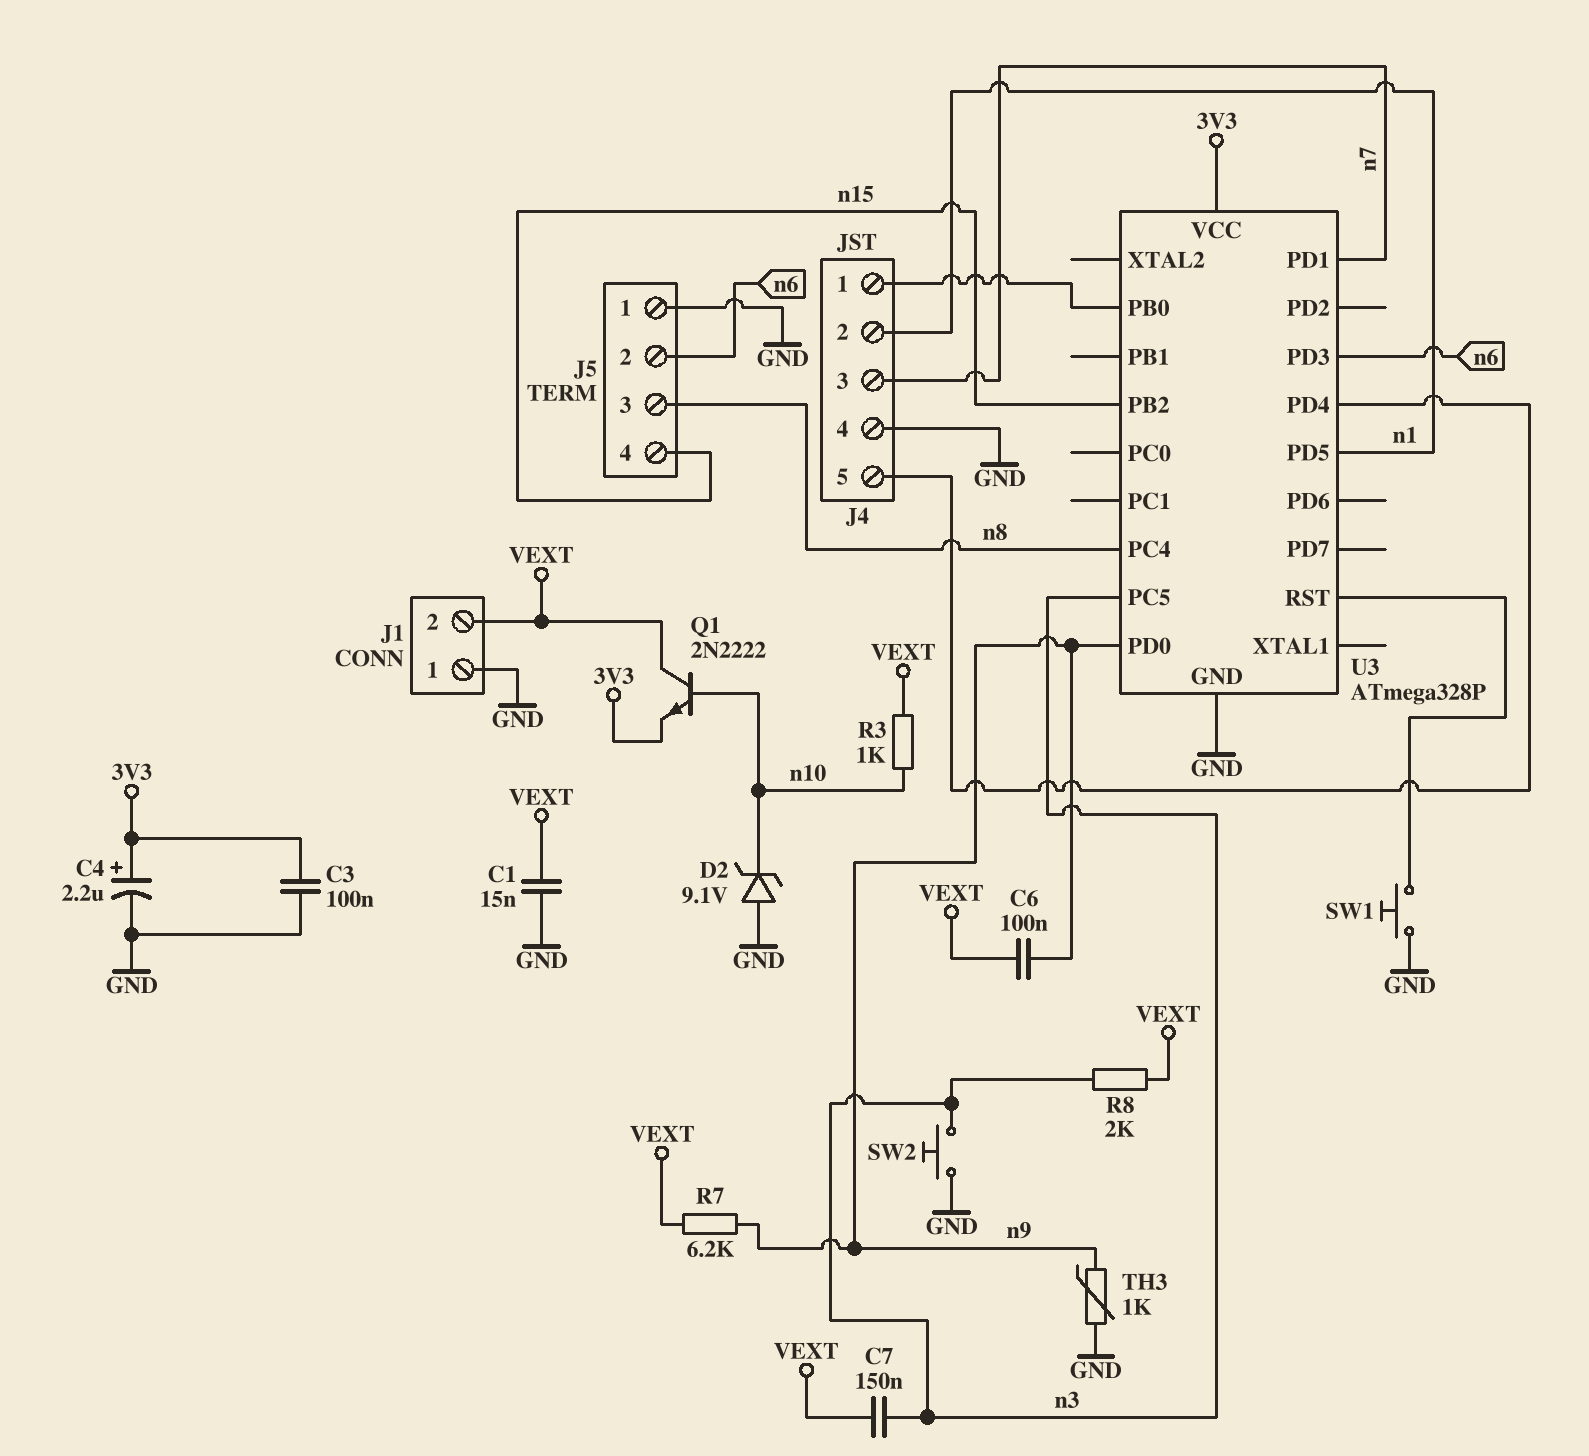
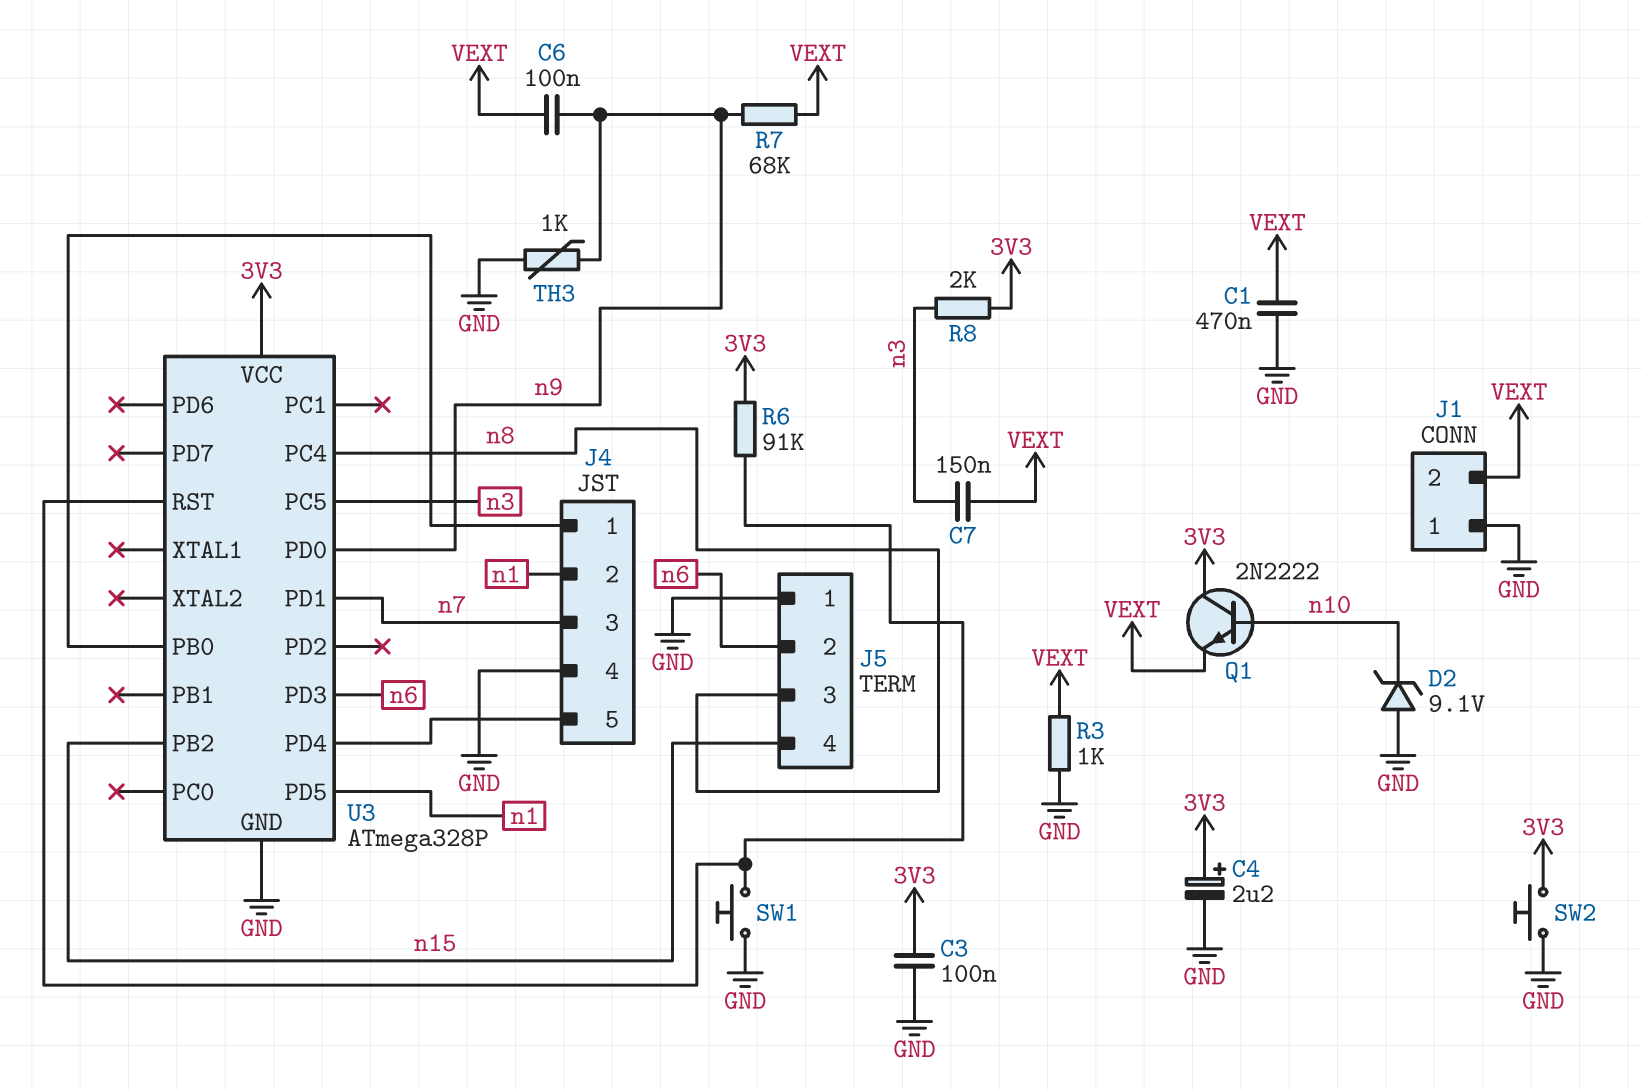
C1: 15nF (GND, VEXT) -> 470nF (GND, VEXT)
Q1: NPN 2N2222 (B n10, C VEXT, E 3V3) -> NPN 2N2222 (B n10, C 3V3, E VEXT)
R3: 1k (VEXT, n10) -> 1k (GND, VEXT)
R6: none -> 91k (3V3, U3/RST)
R7: 6.2k (VEXT, n9) -> 68k (VEXT, n9)
R8: 2k (VEXT, n3) -> 2k (3V3, n3)
SW2: button (GND, n3) -> button (3V3, GND)

